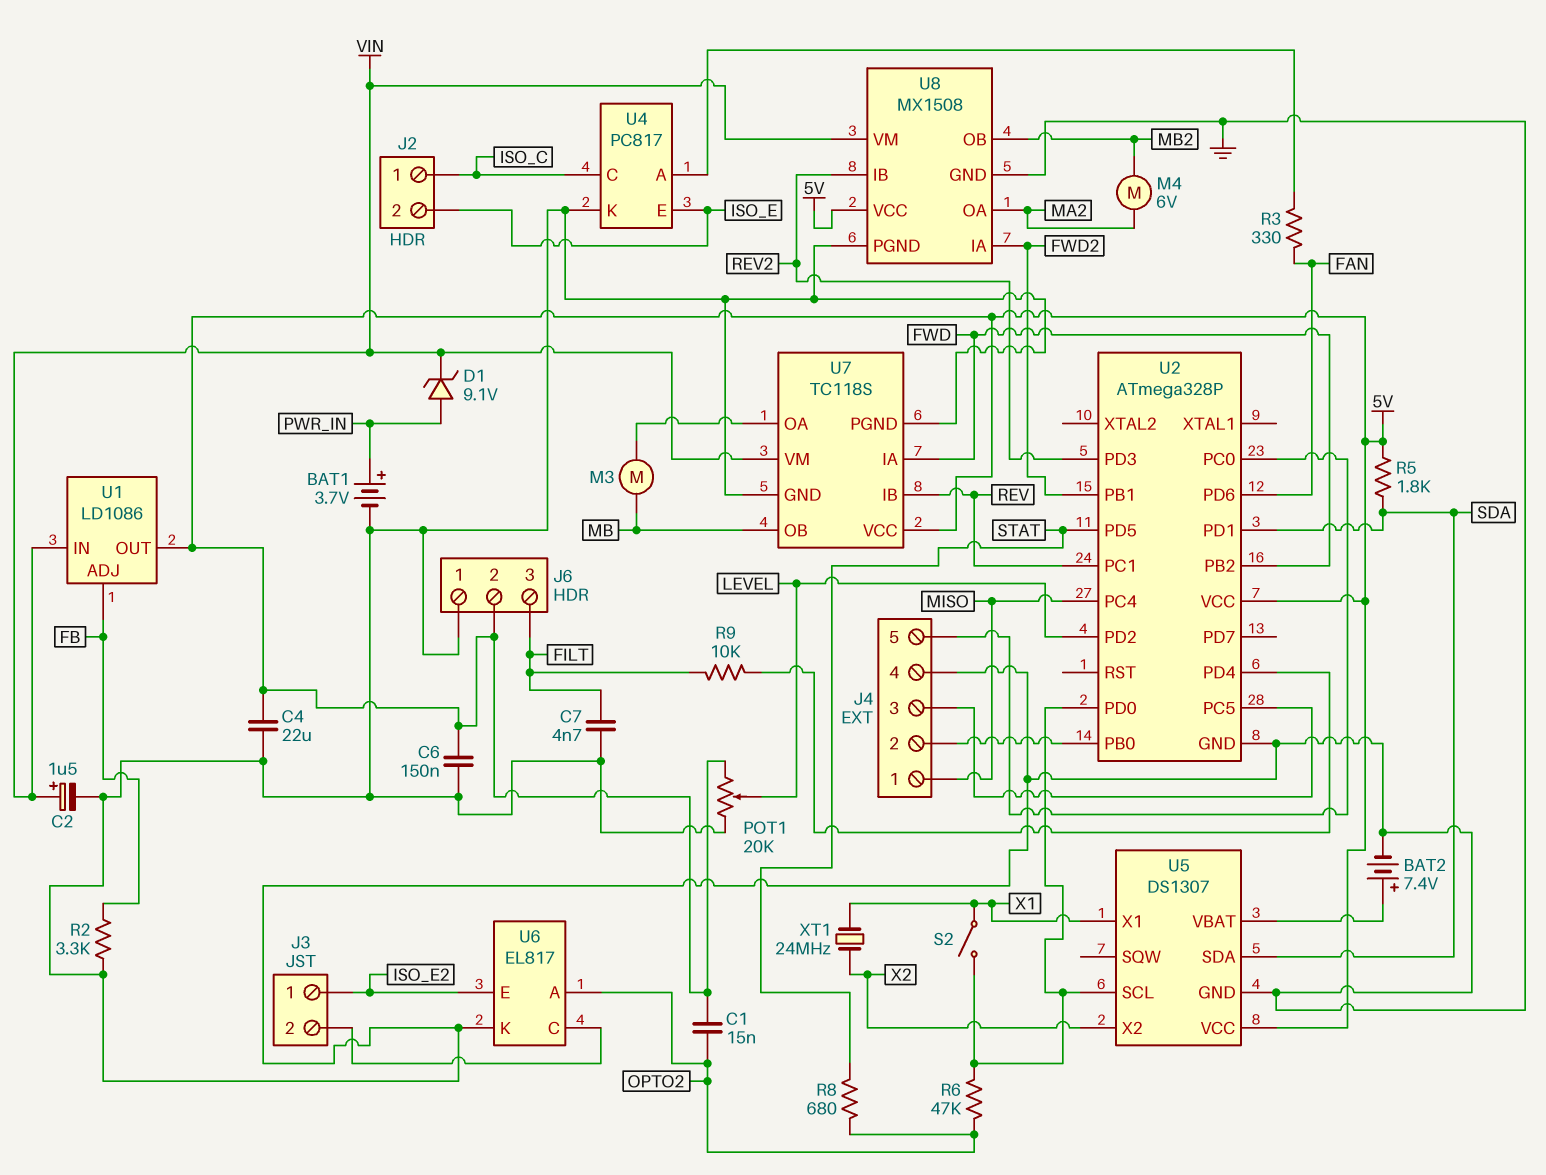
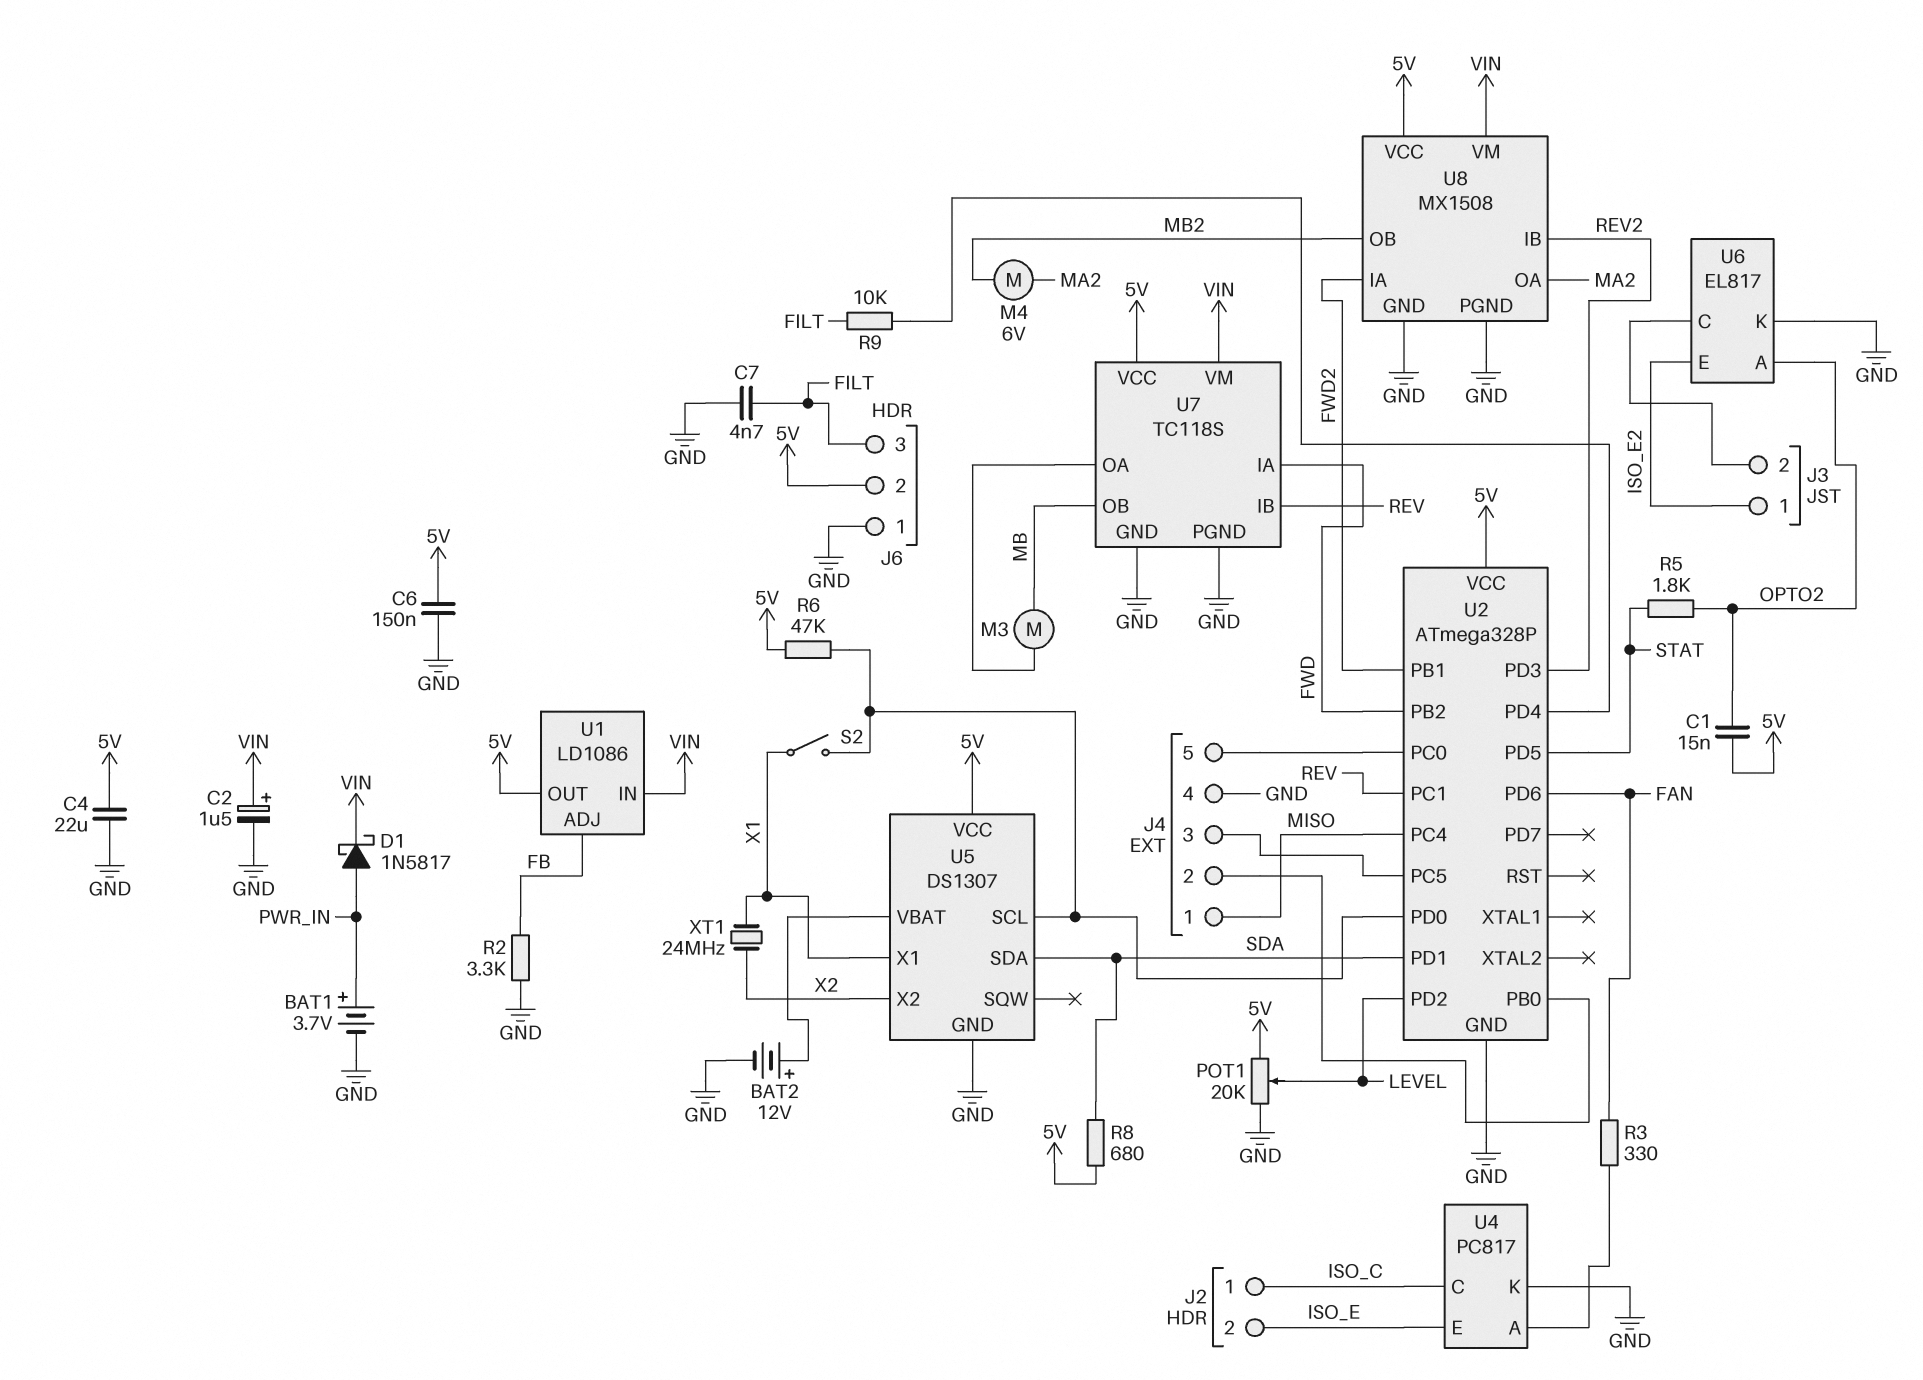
BAT2: 7.4V (plus U5/VBAT, minus GND) -> 12V (plus U5/VBAT, minus GND)
D1: zener 9.1V (A PWR_IN, K VIN) -> schottky 1N5817 (A PWR_IN, K VIN)
R5: 1.8k (5V, SDA) -> 1.8k (OPTO2, STAT)
R6: 47k (OPTO2, U2/PD0) -> 47k (5V, U2/PD0)
R8: 680 (OPTO2, STAT) -> 680 (5V, SDA)

